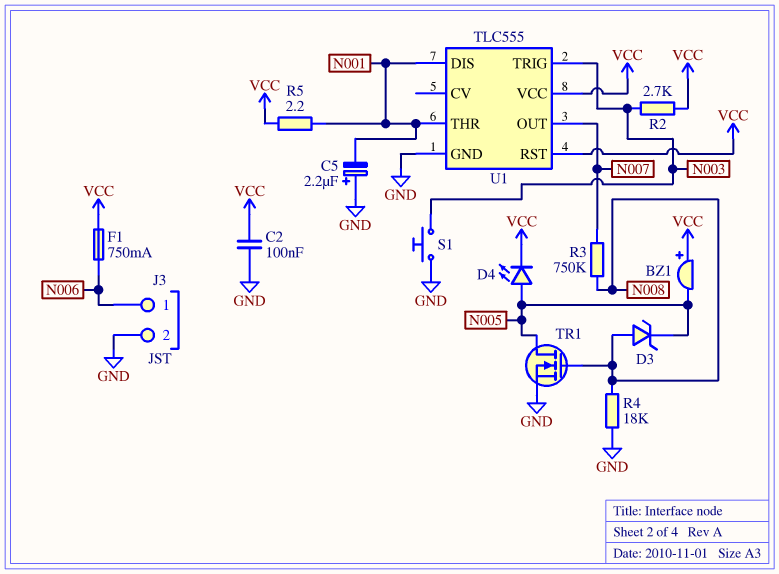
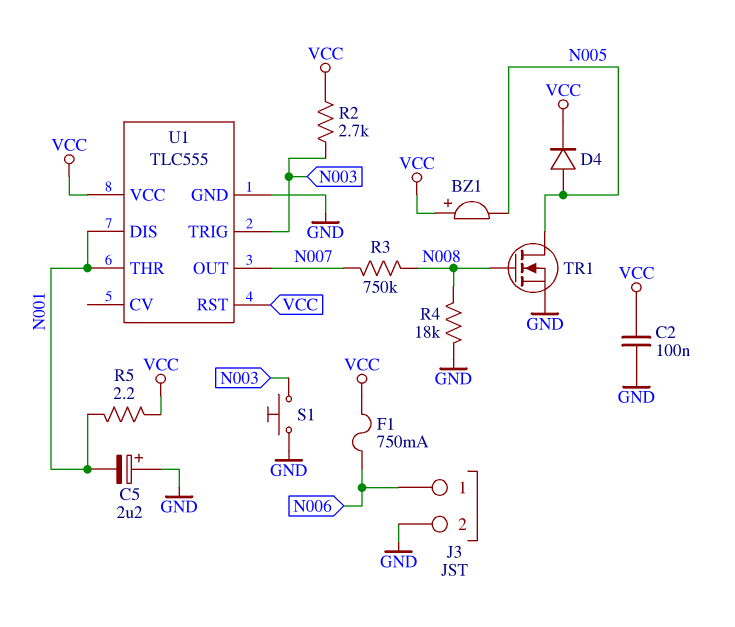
D3: zener (A N008, K N005) -> none
D4: LED (A N005, K VCC) -> diode (A N005, K VCC)

